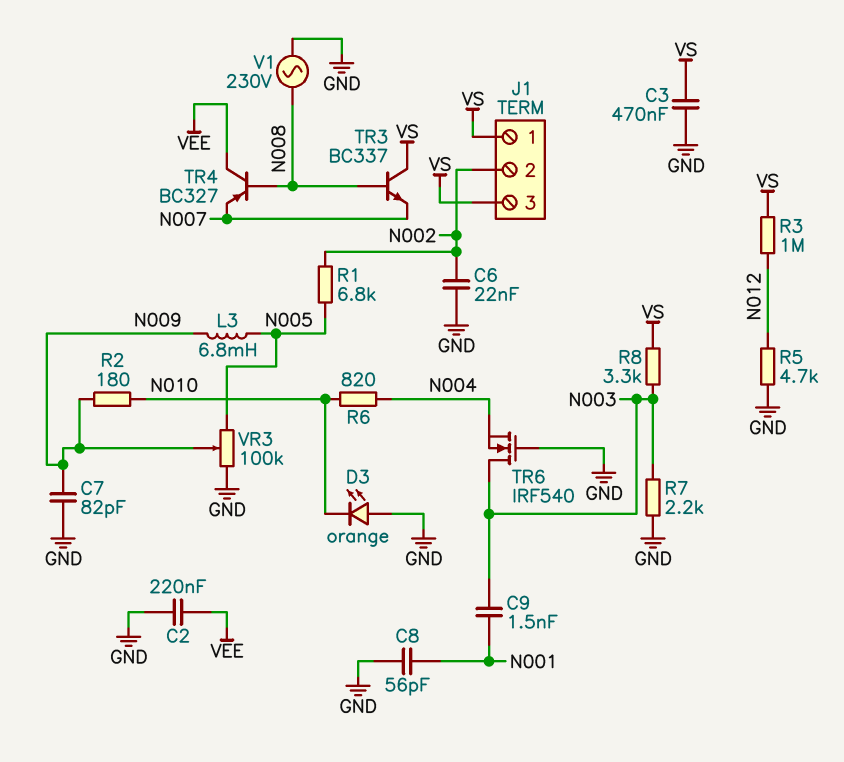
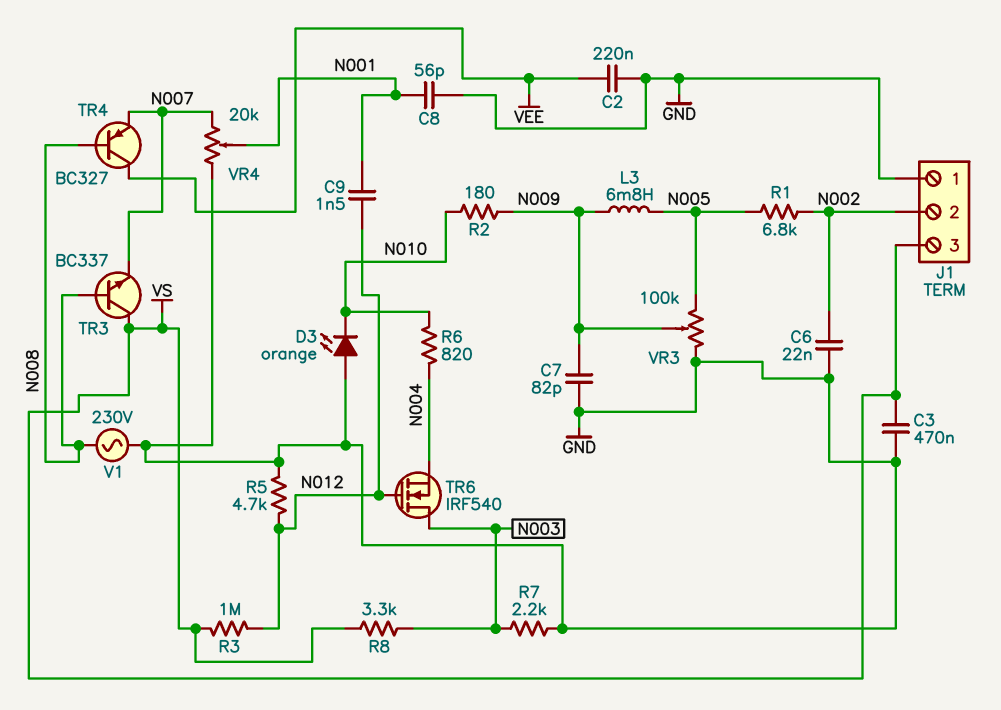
C9: 1.5nF (N001, N003) -> 1.5nF (N001, N012)
J1 pin 1: VS -> GND
TR6: NMOS IRF540 (G GND, D N003, S N004) -> NMOS IRF540 (G N012, D N003, S N004)
VR4: none -> 20k (GND, N007, wiper N001)

